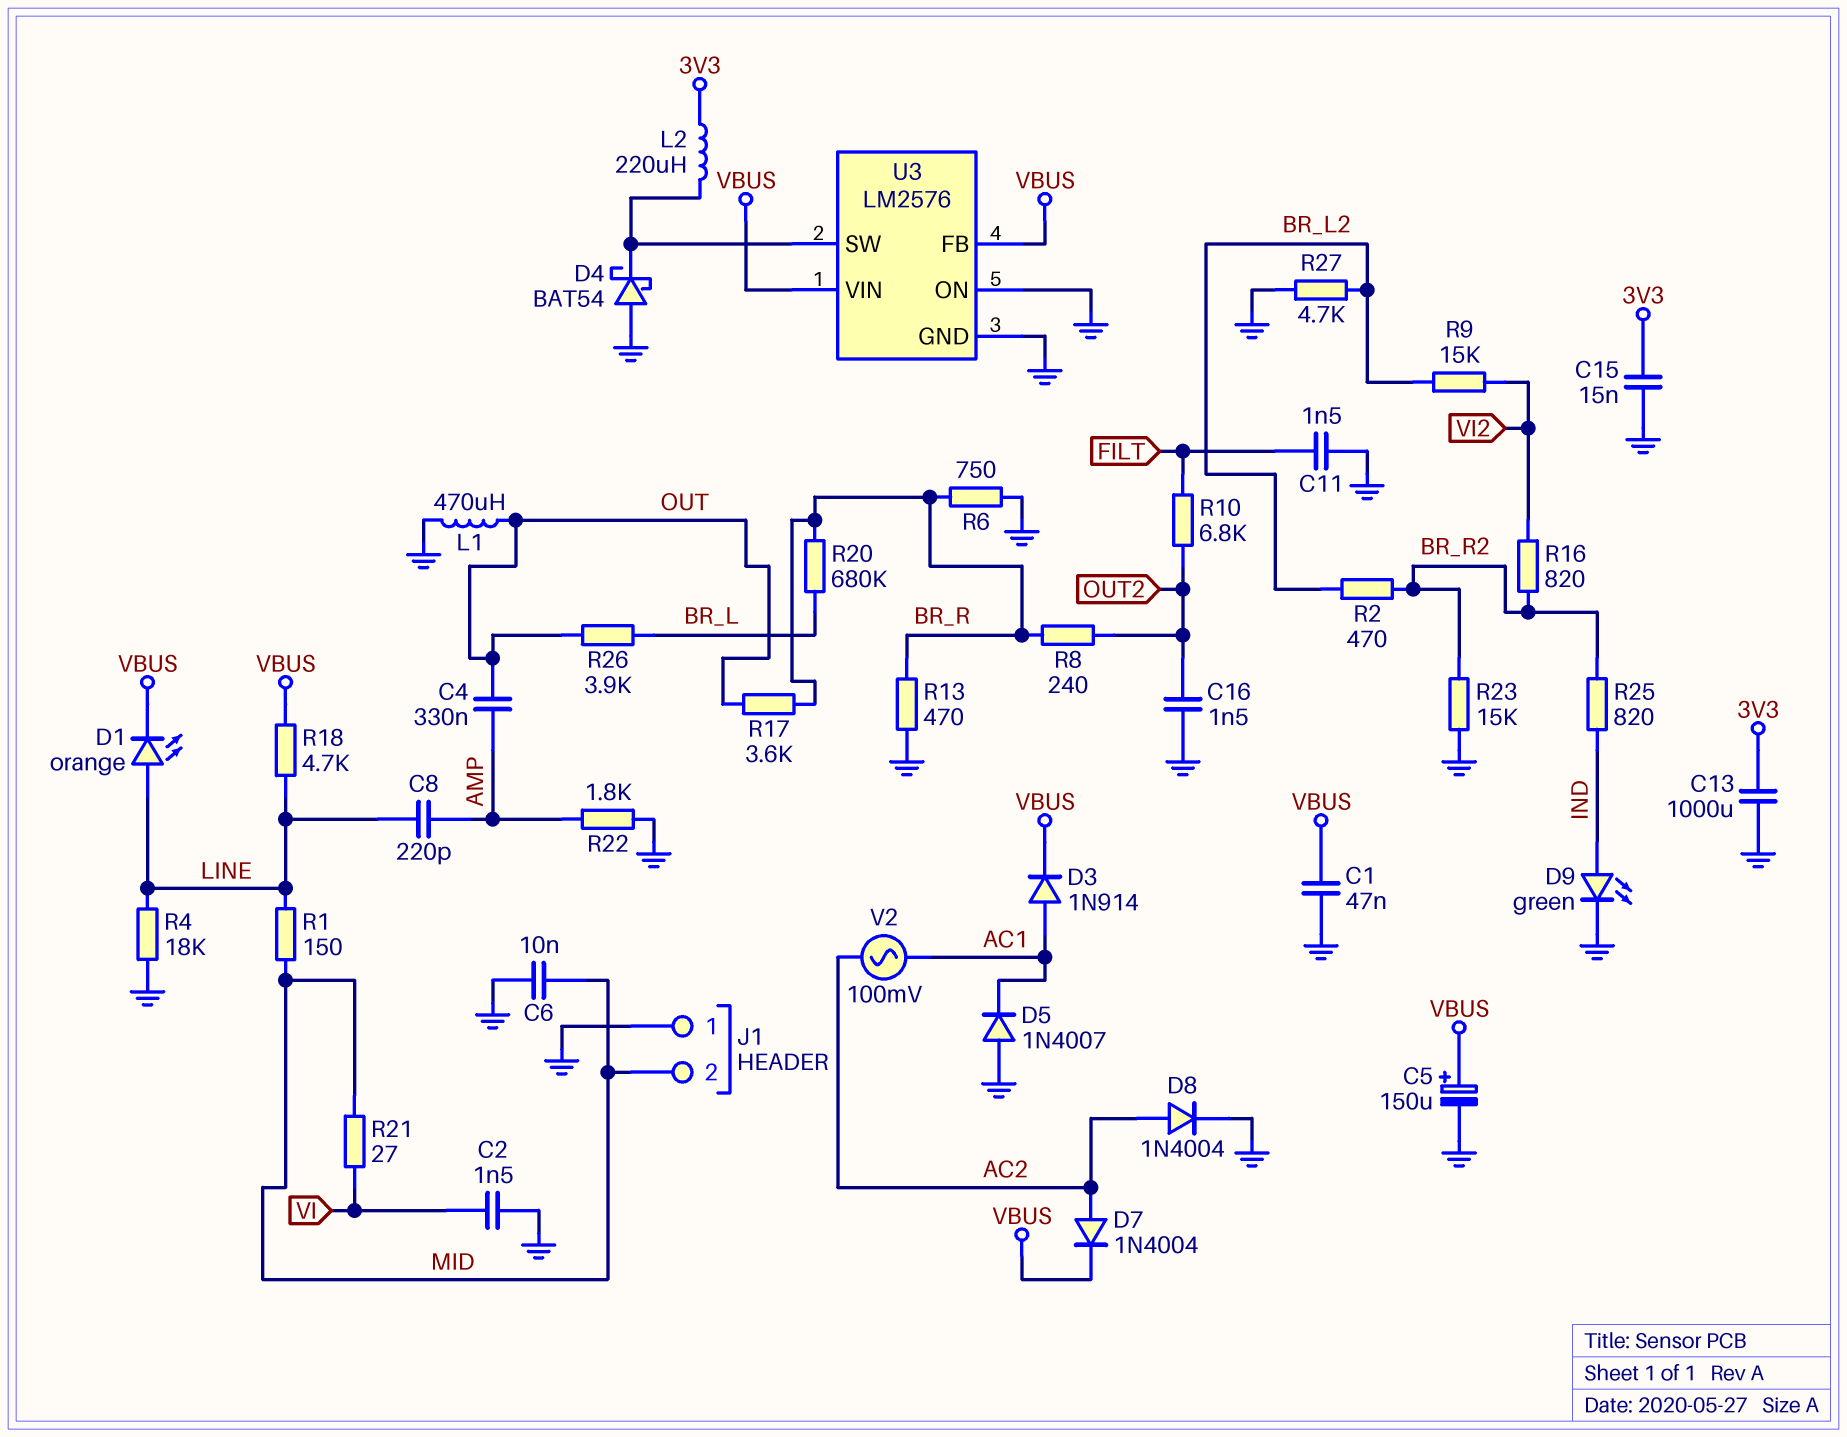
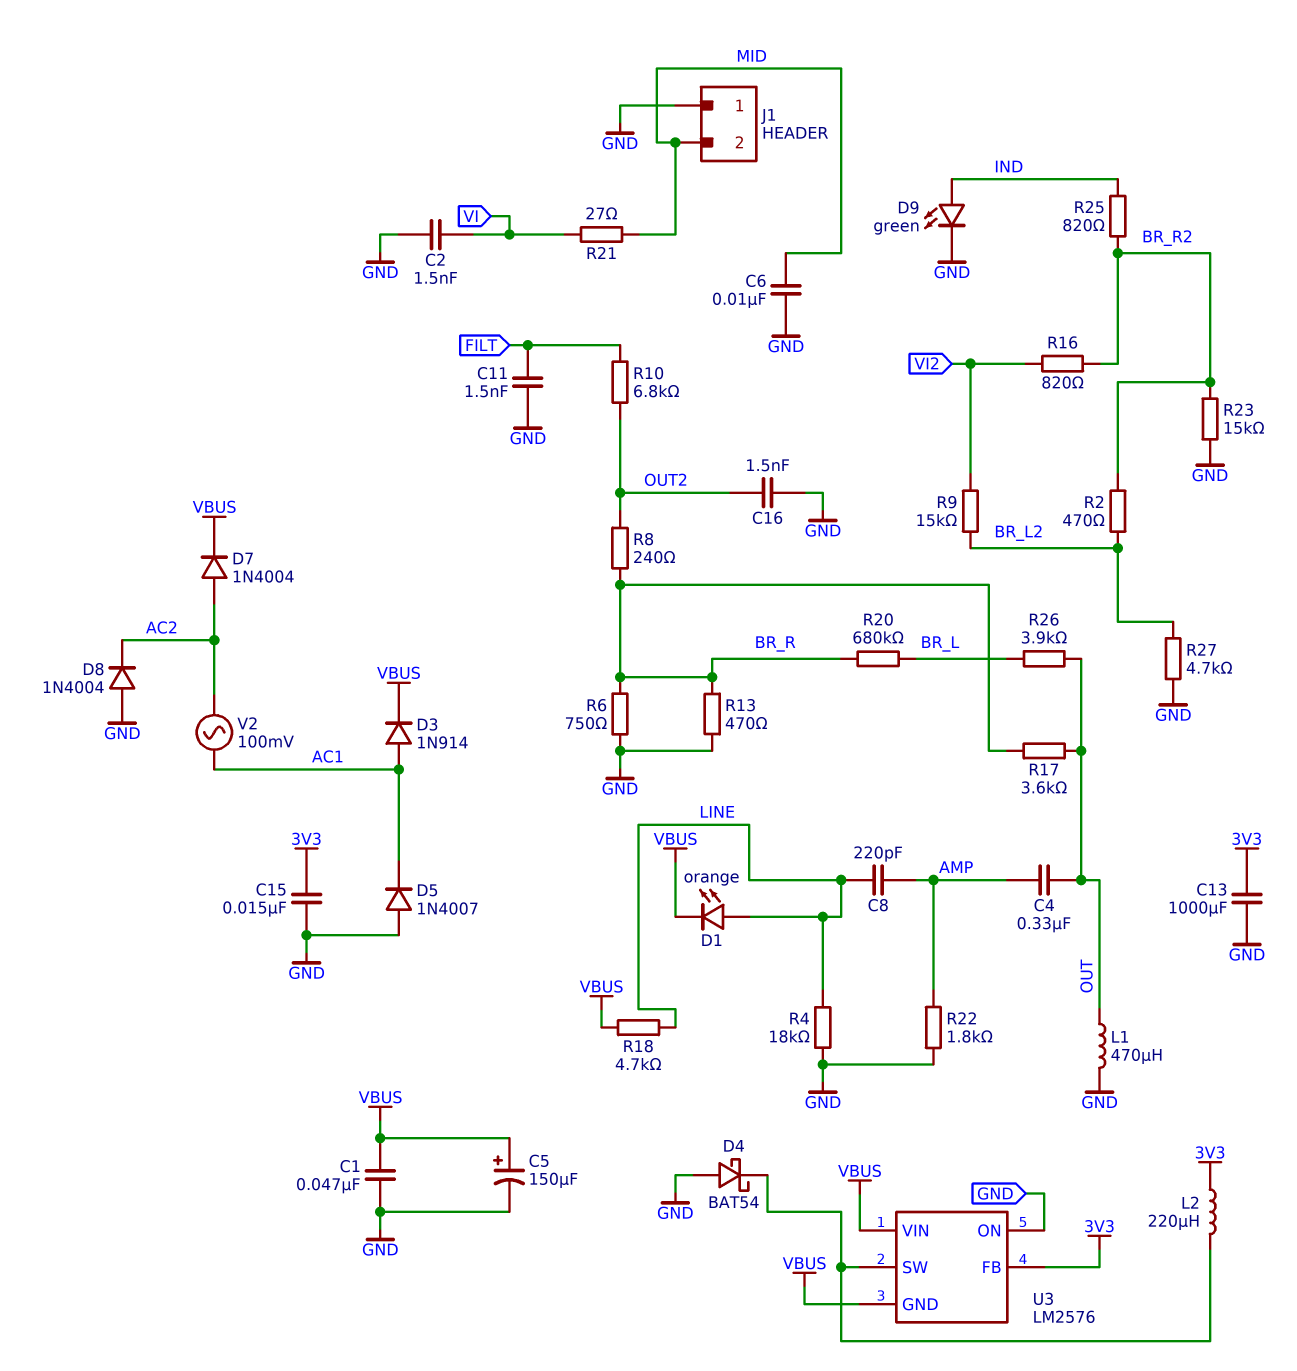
D8: diode 1N4004 (A AC2, K GND) -> diode 1N4004 (A GND, K AC2)
R1: 150 (LINE, MID) -> none
U3 pin FB: VBUS -> 3V3
U3 pin GND: GND -> VBUS

